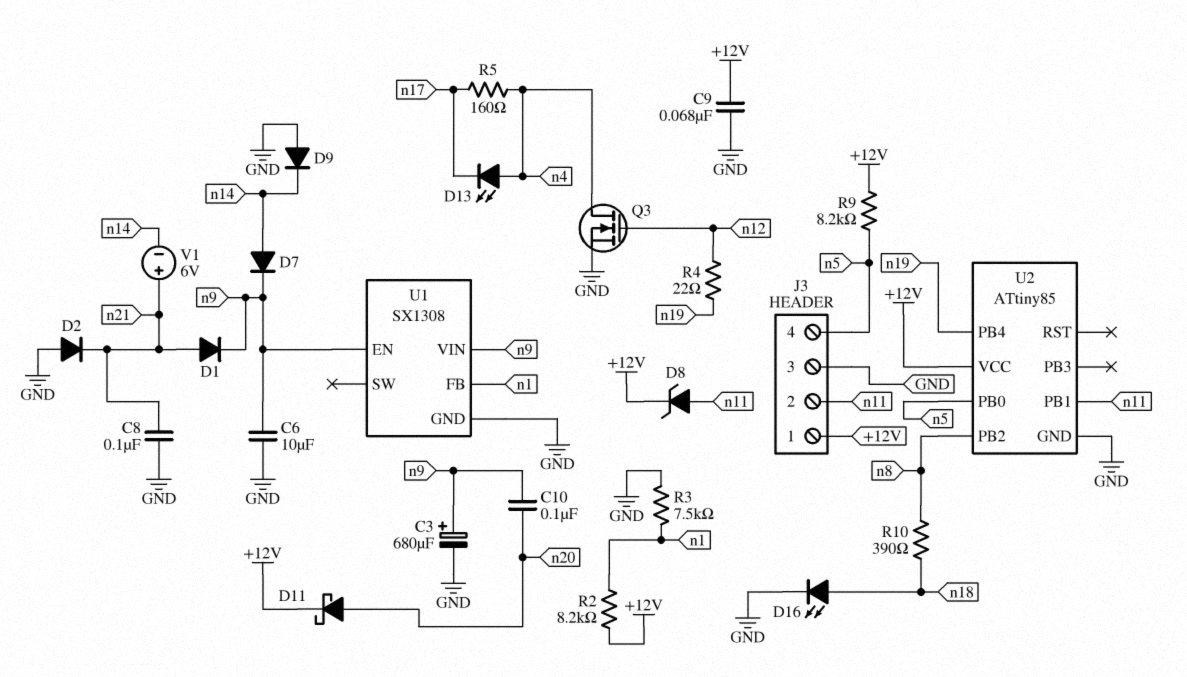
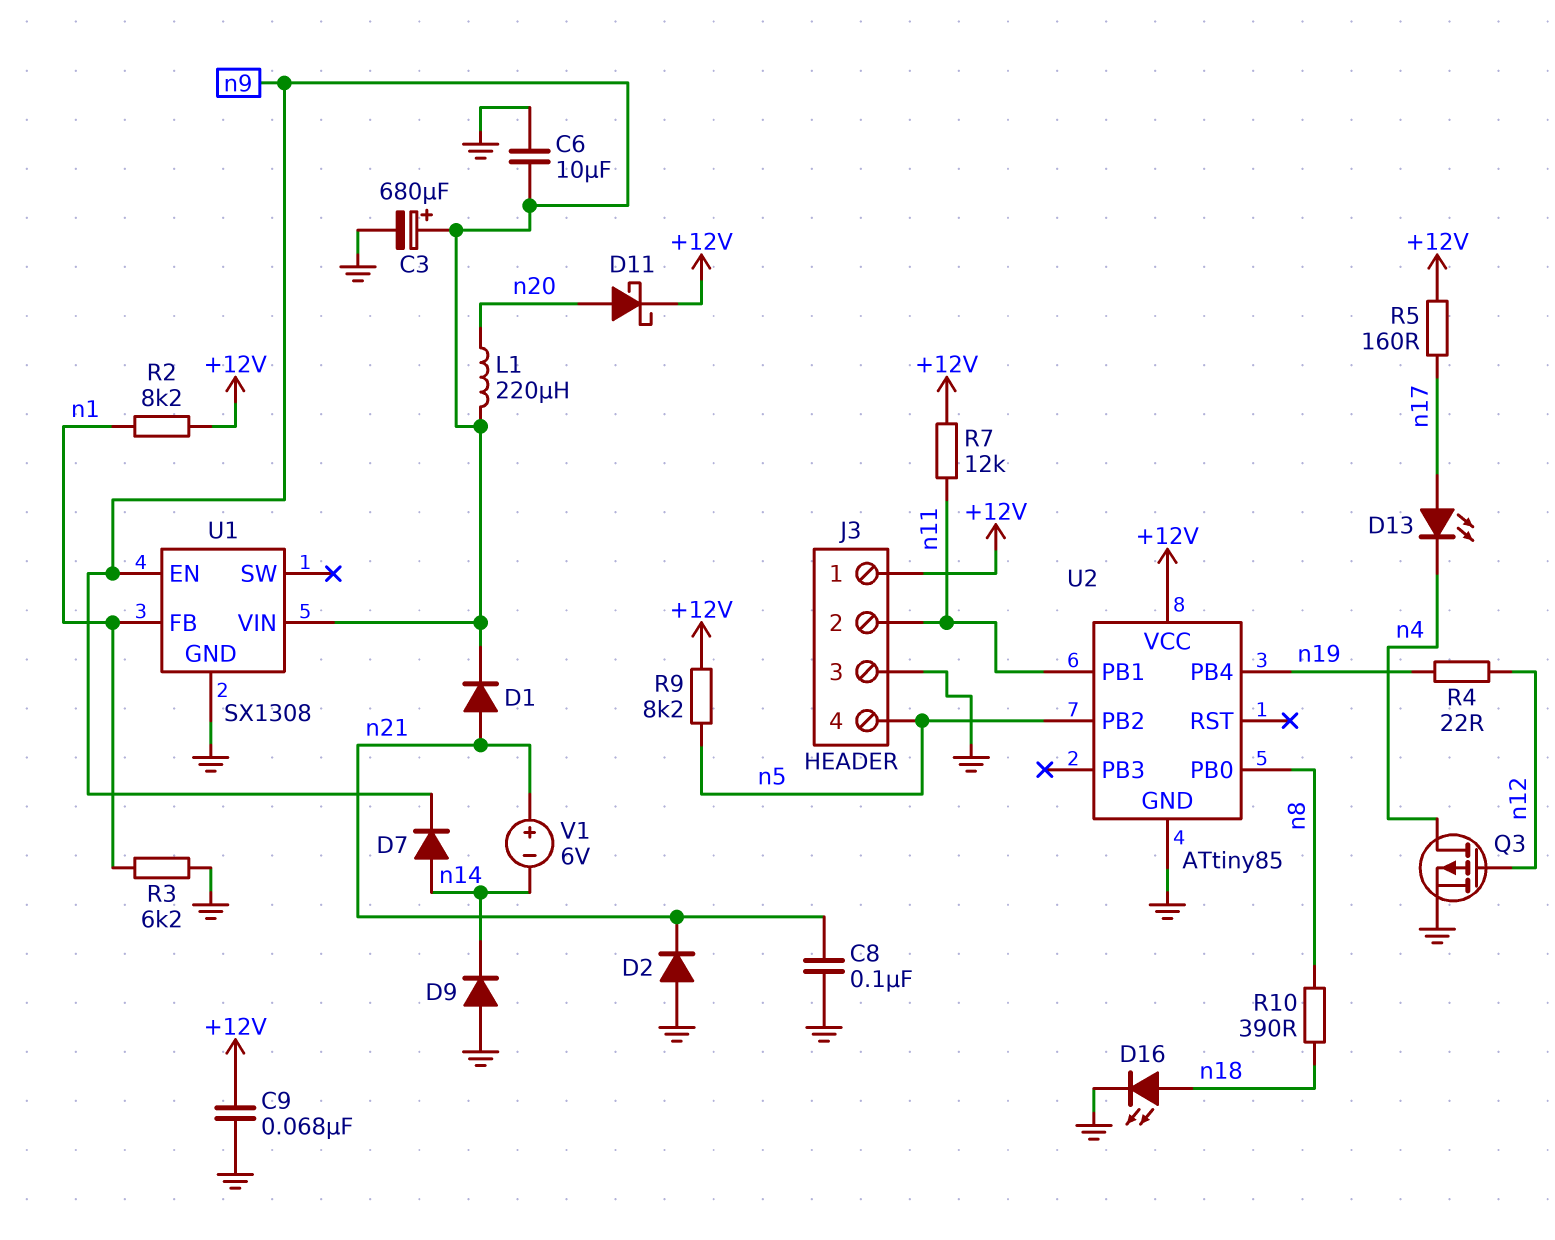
C10: 100nF (n9, n20) -> none
D8: zener (A n11, K +12V) -> none
D13: LED (A n4, K n17) -> LED (A n17, K n4)
L1: none -> 220uH (n9, n20)
Q3: NMOS (G n12, D n4, S GND) -> PMOS (G n12, D n4, S GND)
R3: 7.5k (GND, n1) -> 6.2k (GND, n1)
R5: 160 (n4, n17) -> 160 (+12V, n17)
R7: none -> 12k (+12V, n11)
U2 pin PB0: n5 -> n8
U2 pin PB2: n8 -> n5

